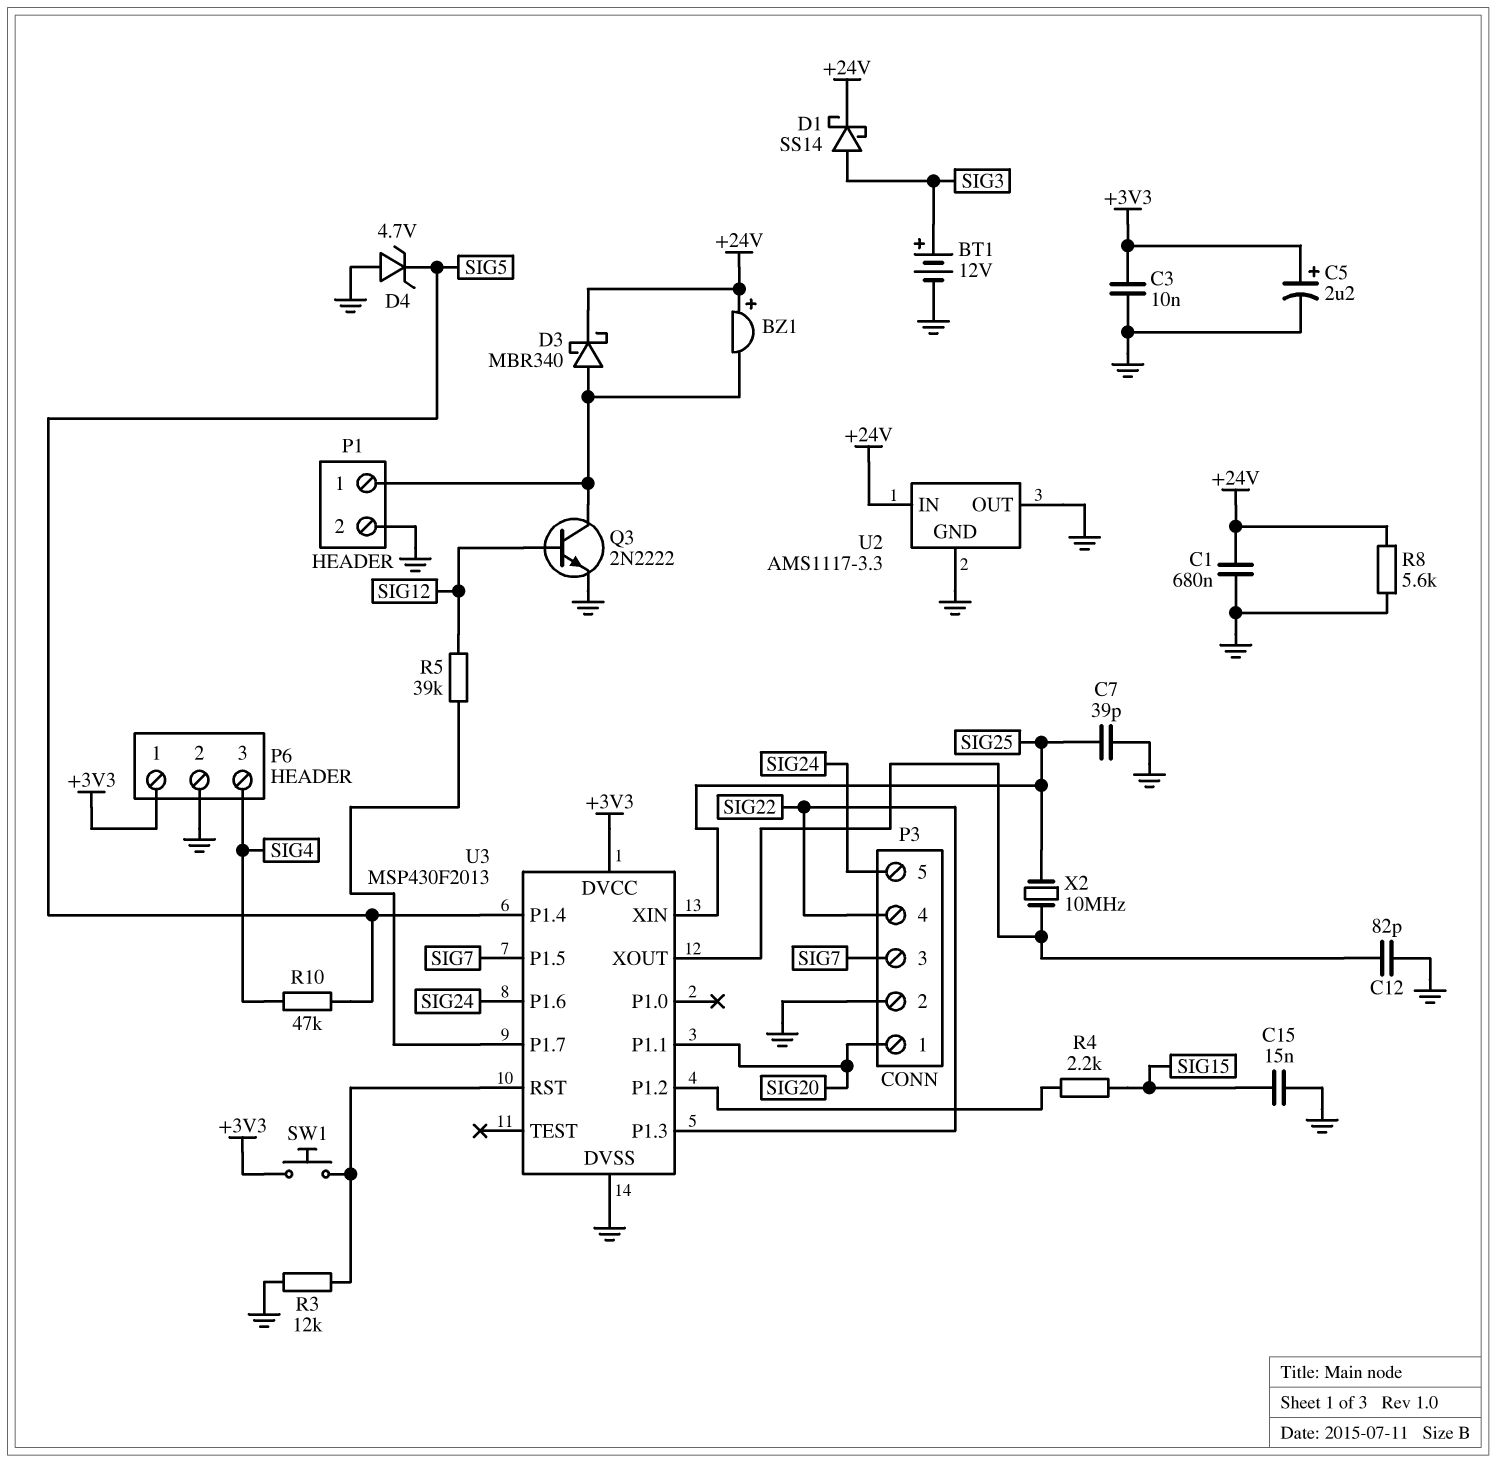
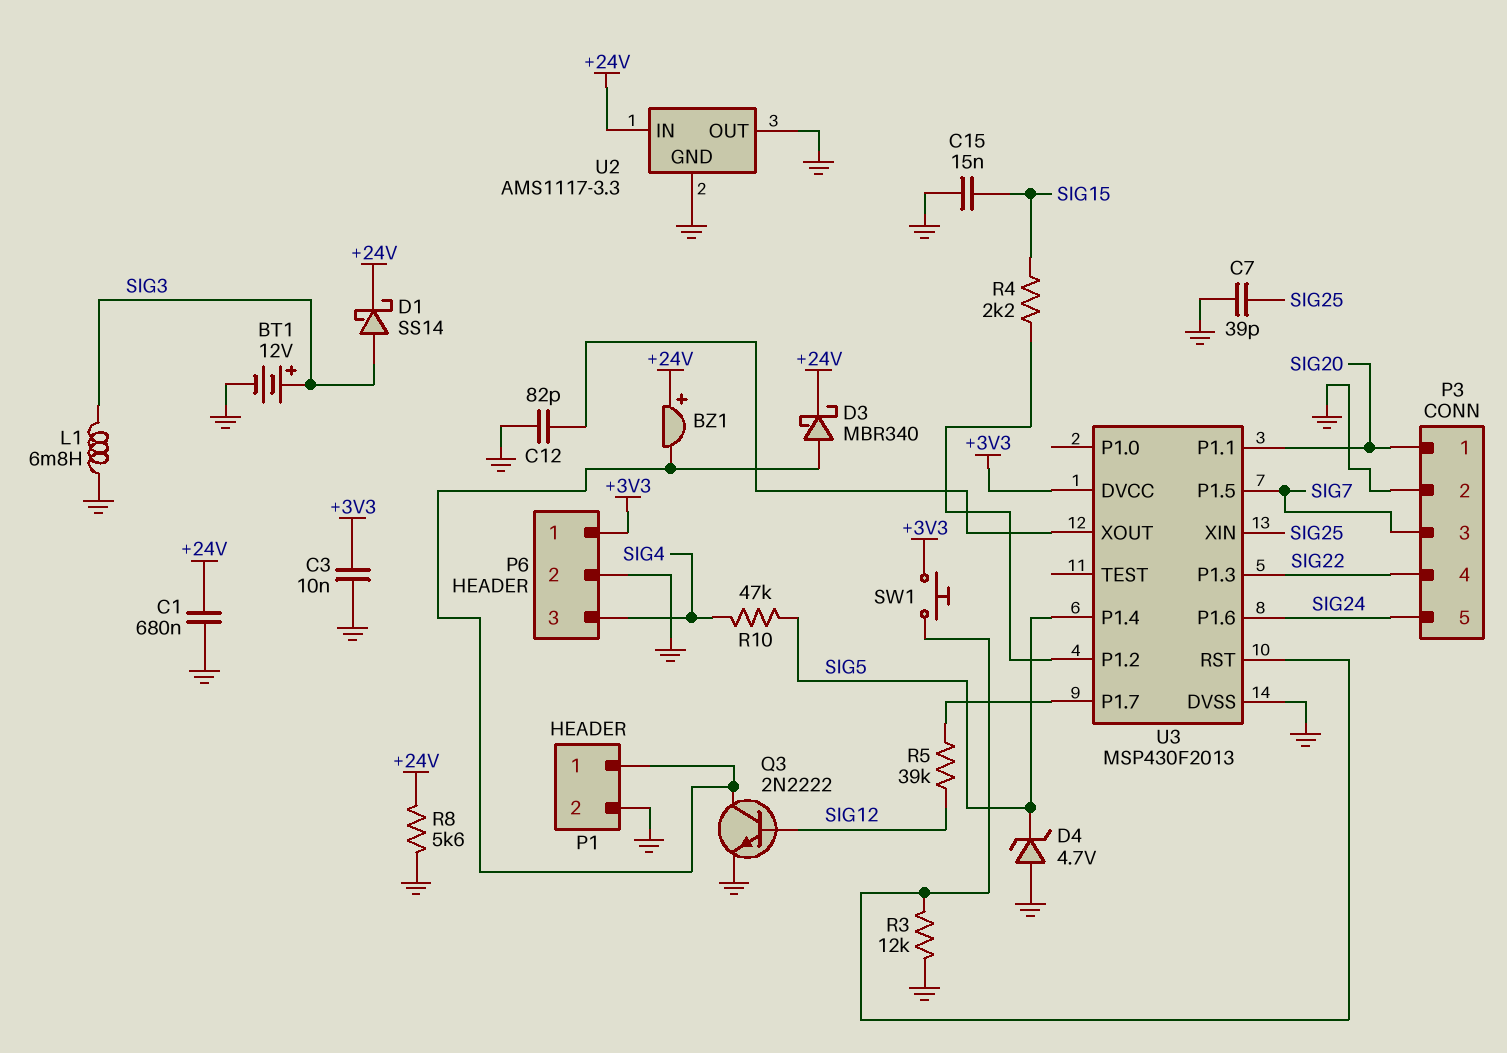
C5: 2.2uF (plus +3V3, minus GND) -> none
L1: none -> 6.8mH (GND, SIG3)
X2: 10MHz (SIG25, U3/XOUT) -> none

